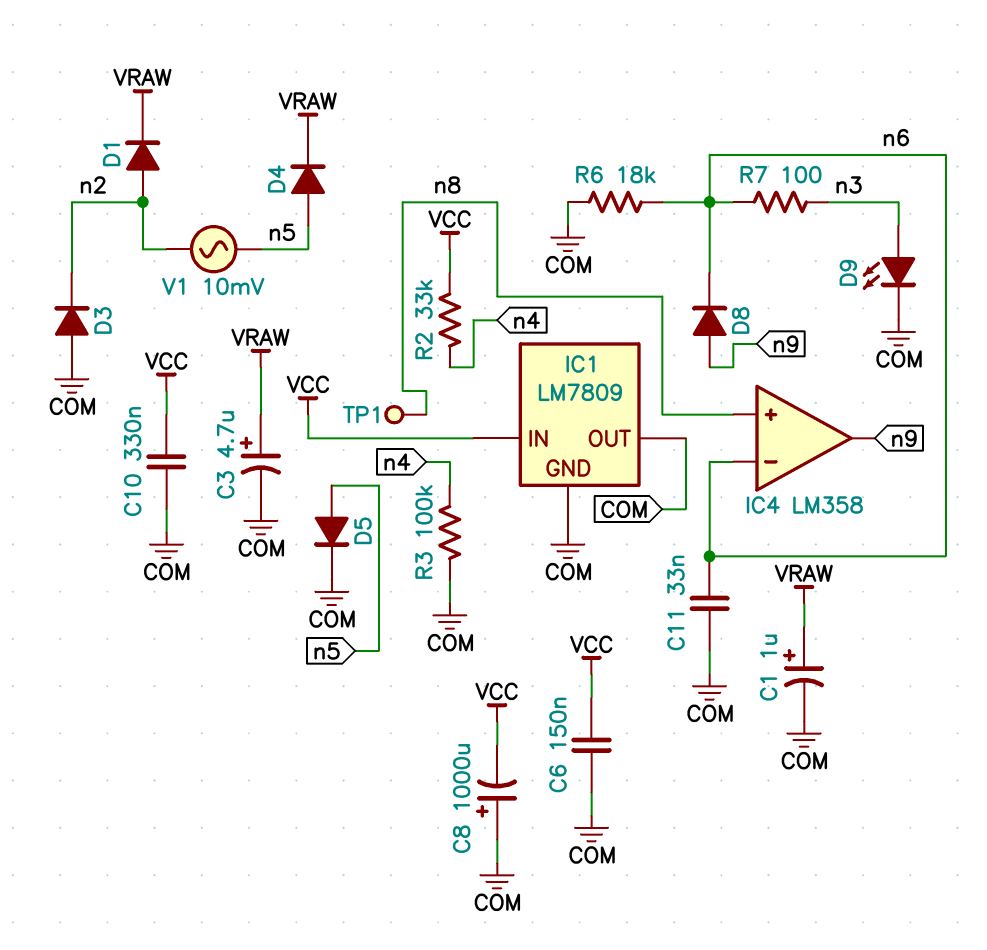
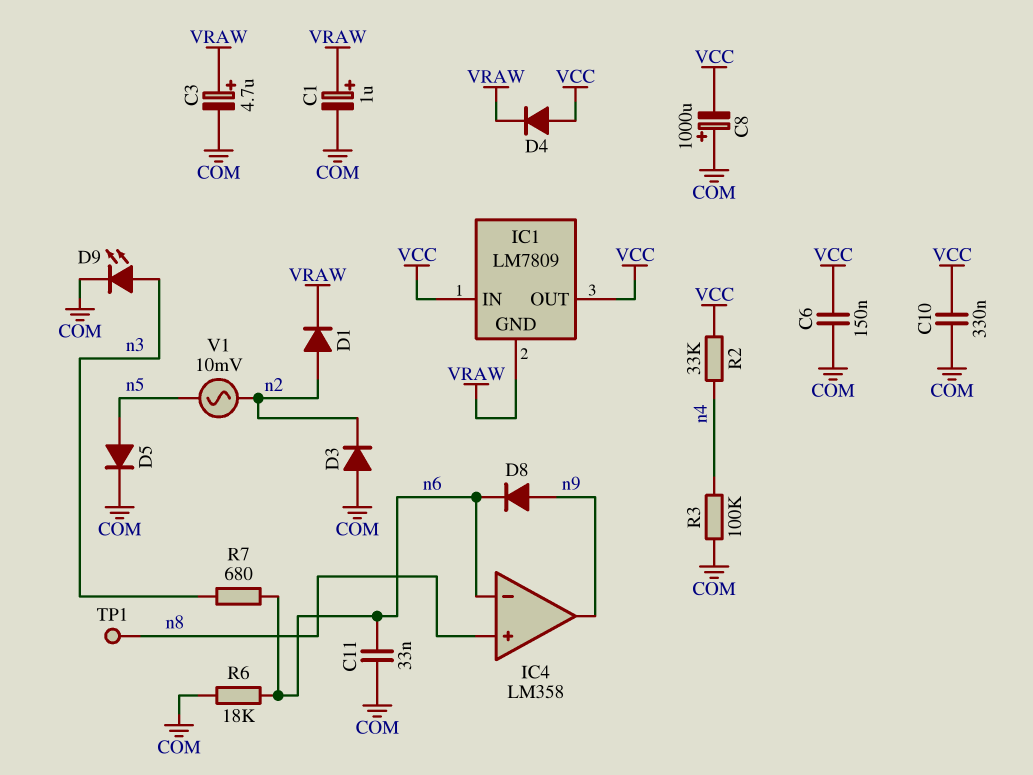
D4: diode (A n5, K VRAW) -> diode (A VCC, K VRAW)
IC1 pin GND: COM -> VRAW
IC1 pin OUT: COM -> VCC
R7: 100 (n3, n6) -> 680 (n3, n6)

